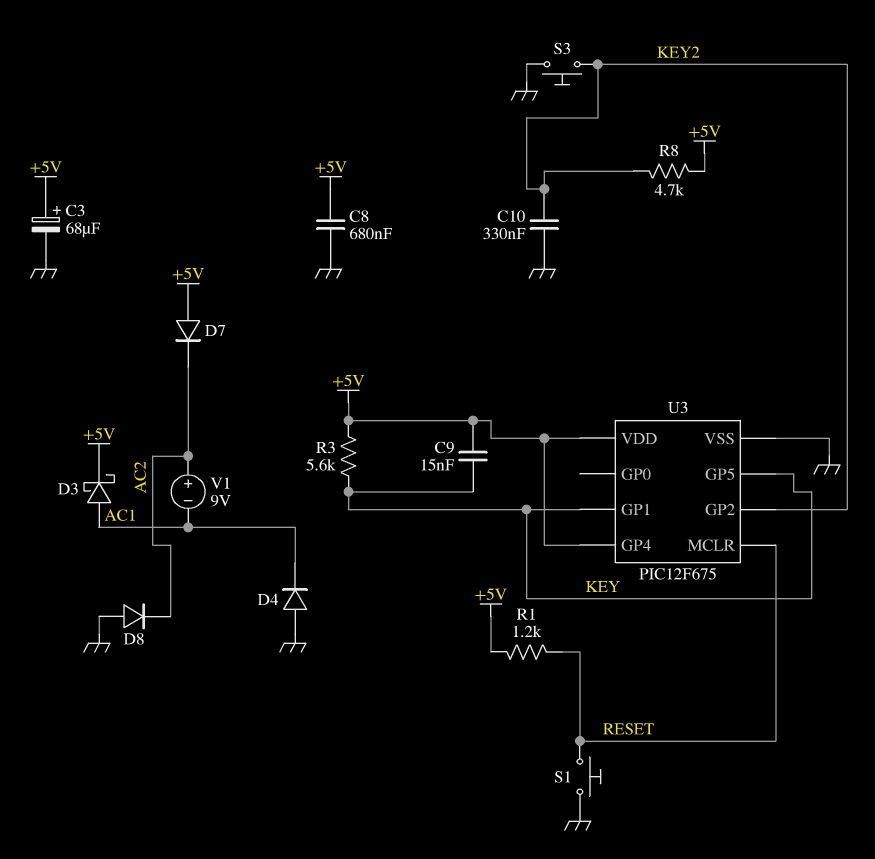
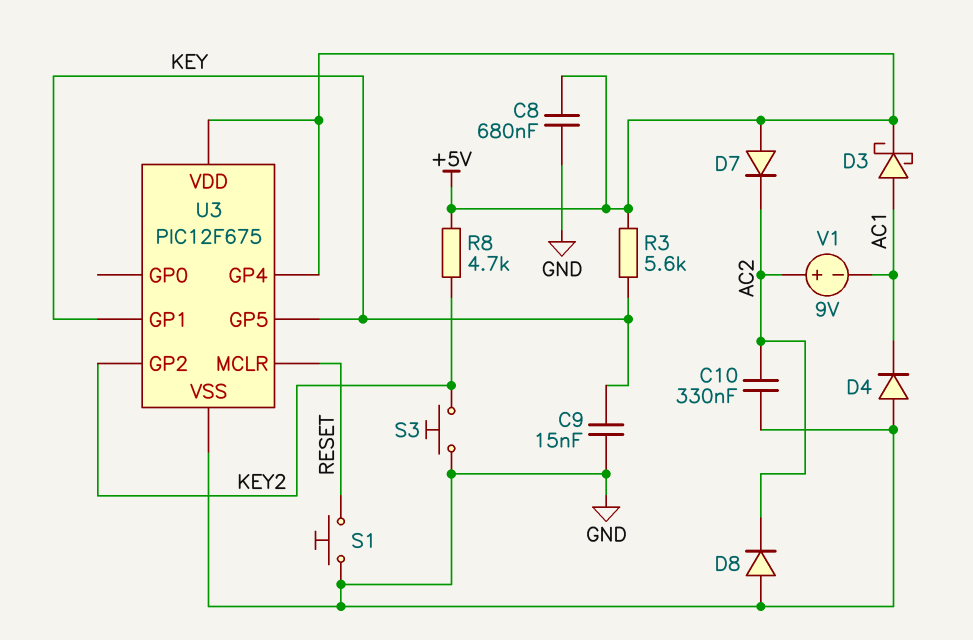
C3: 68uF (plus +5V, minus GND) -> none
C9: 15nF (+5V, KEY) -> 15nF (GND, KEY)
C10: 330nF (GND, KEY2) -> 330nF (AC2, GND)
R1: 1.2k (+5V, RESET) -> none

